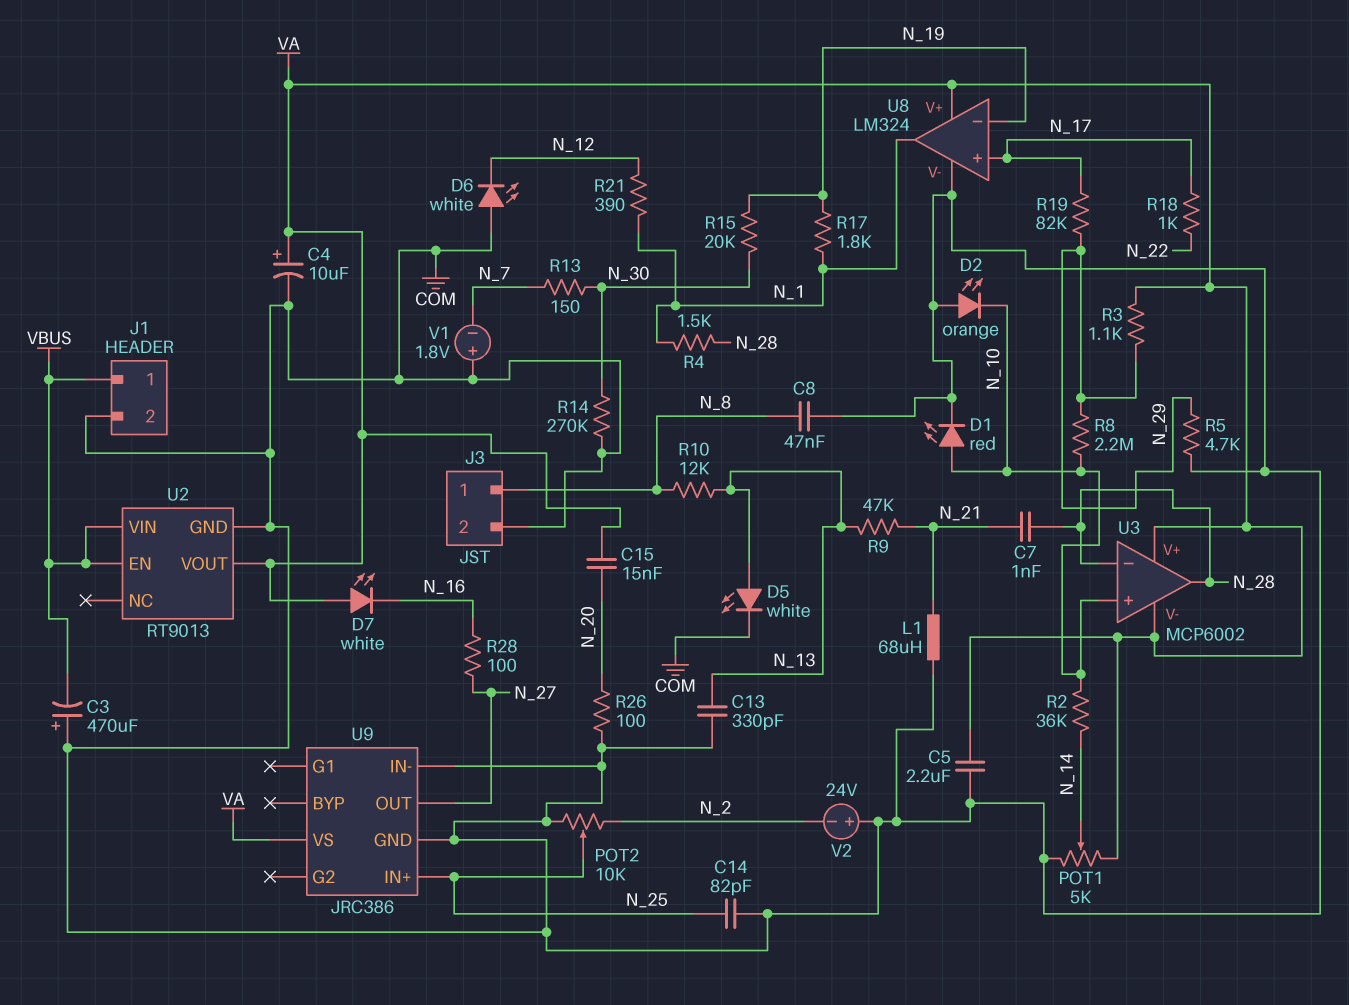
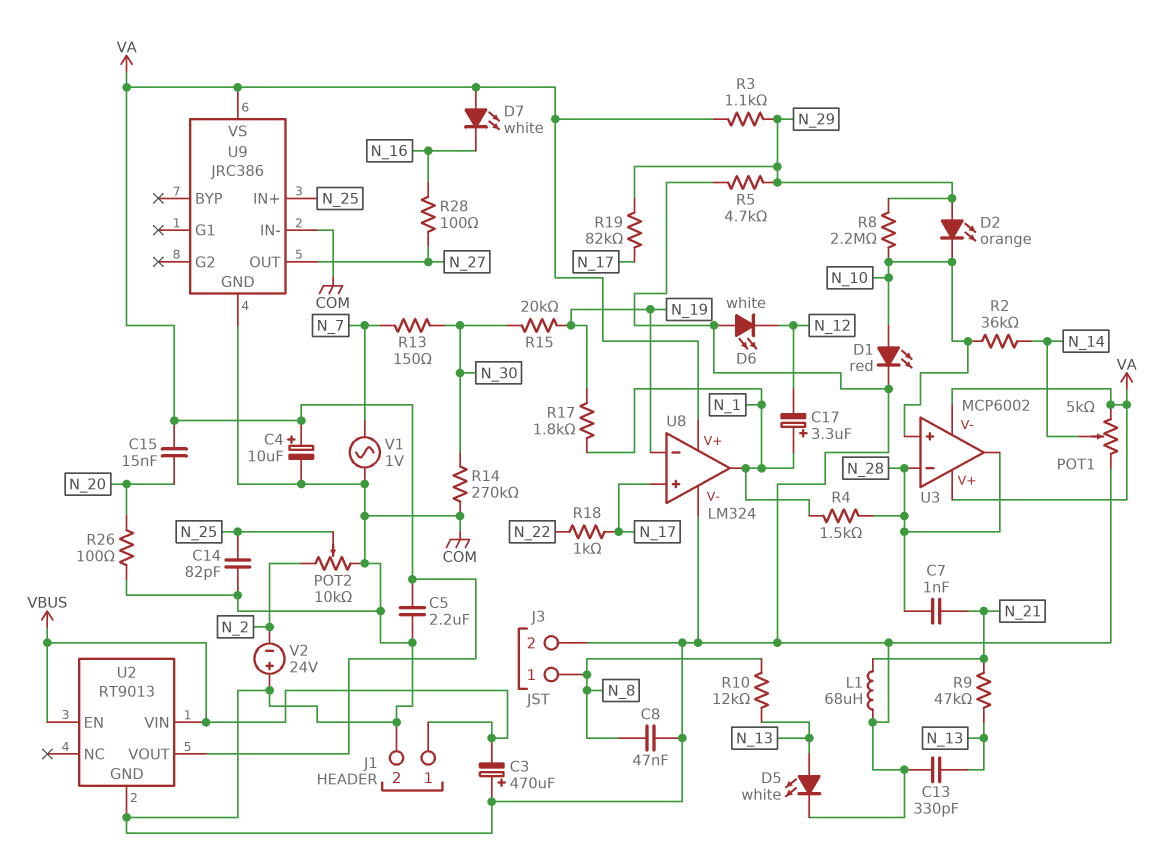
C17: none -> 3.3uF (plus N_1, minus N_12)
D2: LED orange (A COM, K N_10) -> LED orange (A N_29, K N_10)
R21: 390 (N_1, N_12) -> none
V1: 1.8V (plus COM, minus N_7) -> AC 1V (COM, N_7)

